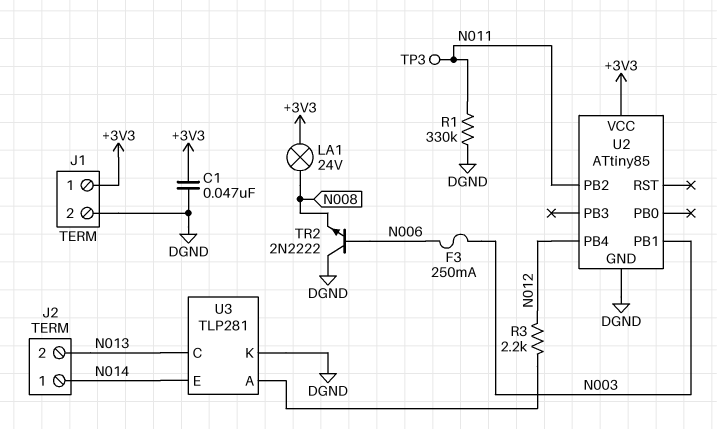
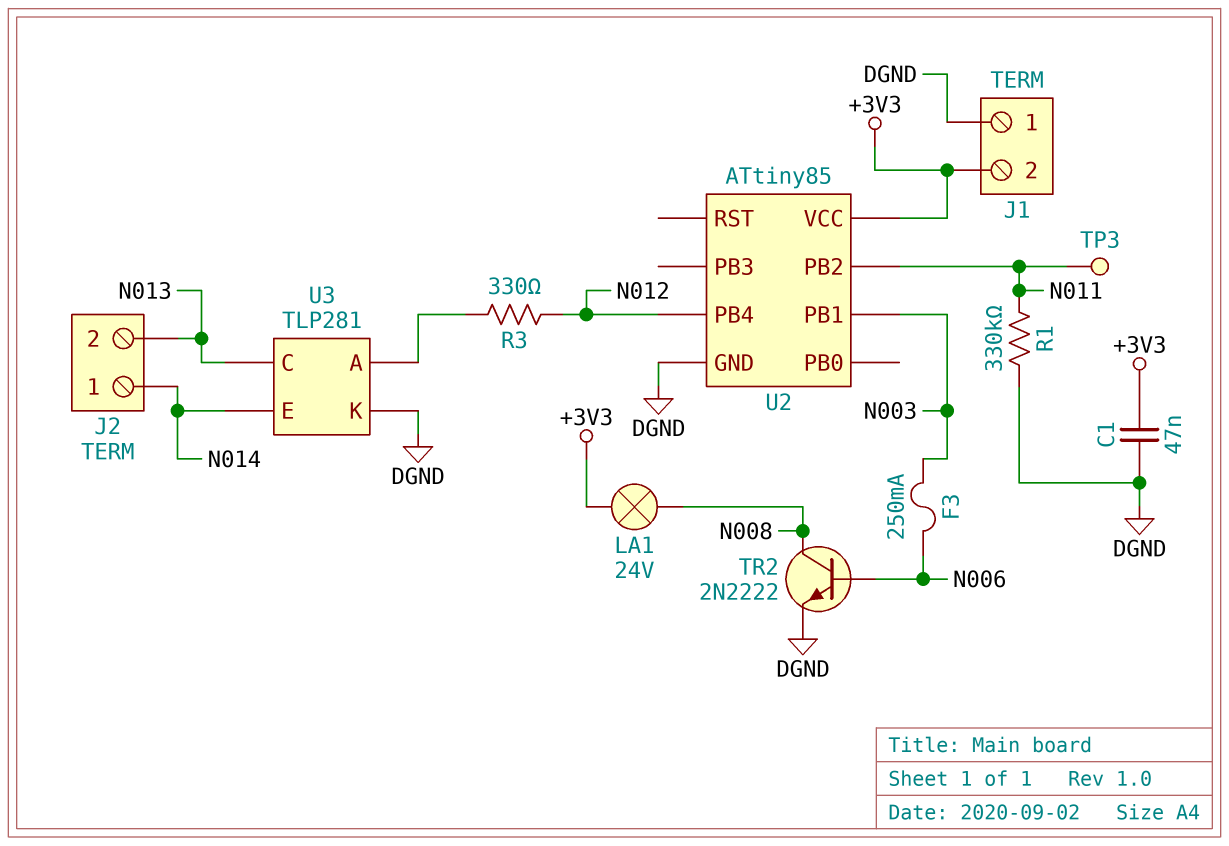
J1 pin 1: +3V3 -> DGND
J1 pin 2: DGND -> +3V3
R3: 2.2k (N012, U3/A) -> 330 (N012, U3/A)
TR2: NPN 2N2222 (B N006, C DGND, E N008) -> NPN 2N2222 (B N006, C N008, E DGND)

